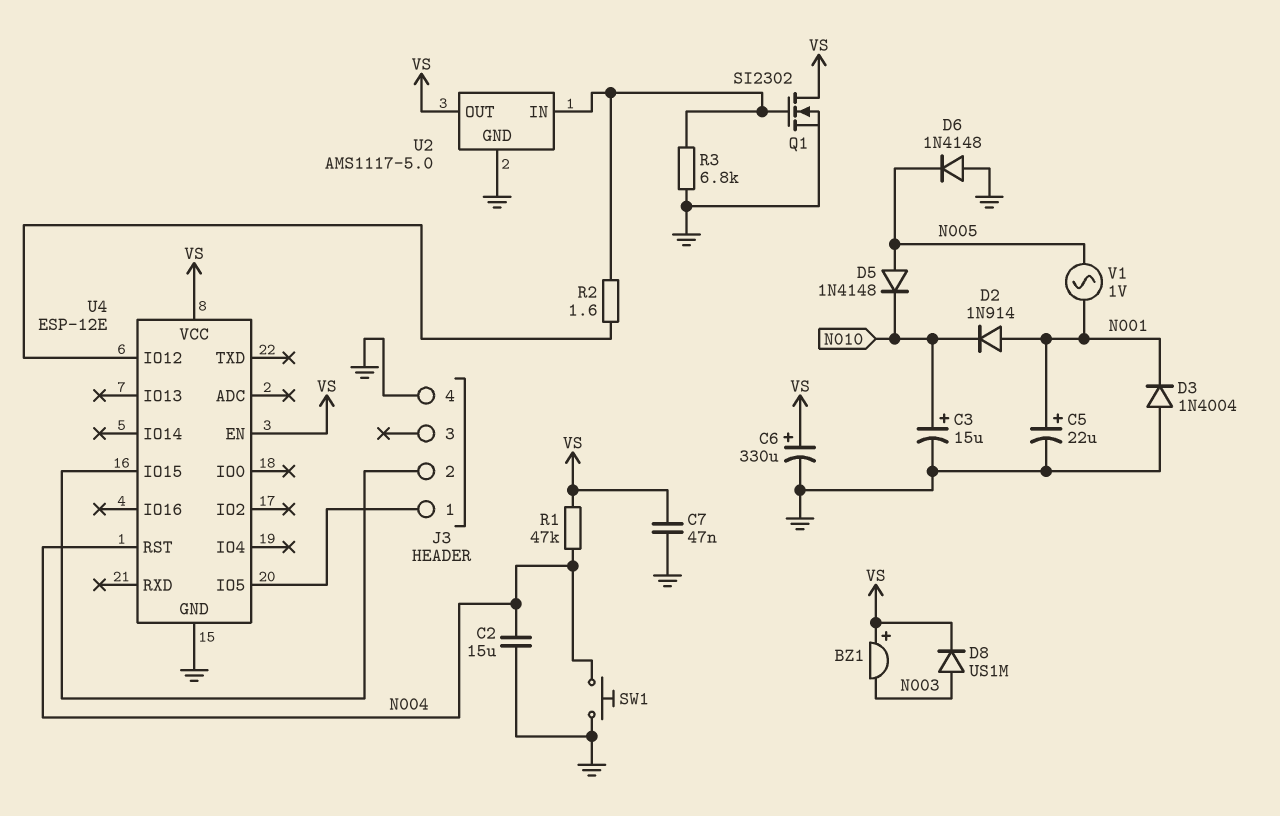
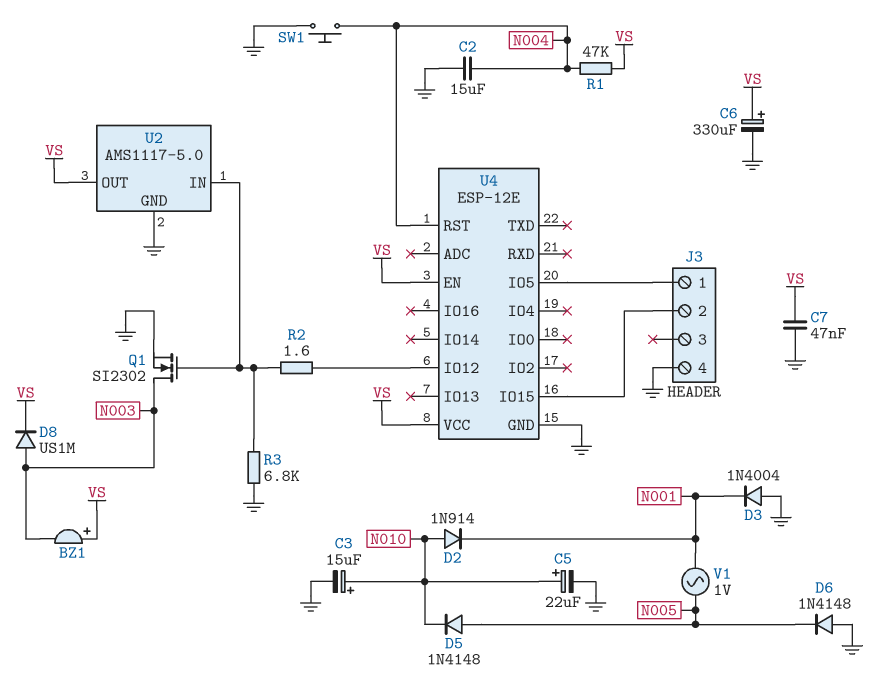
C5: 22uF (plus N001, minus GND) -> 22uF (plus N010, minus GND)
D2: diode 1N914 (A N001, K N010) -> diode 1N914 (A N010, K N001)
Q1: NMOS SI2302 (G U2/IN, D VS, S GND) -> NMOS SI2302 (G U2/IN, D N003, S GND)

